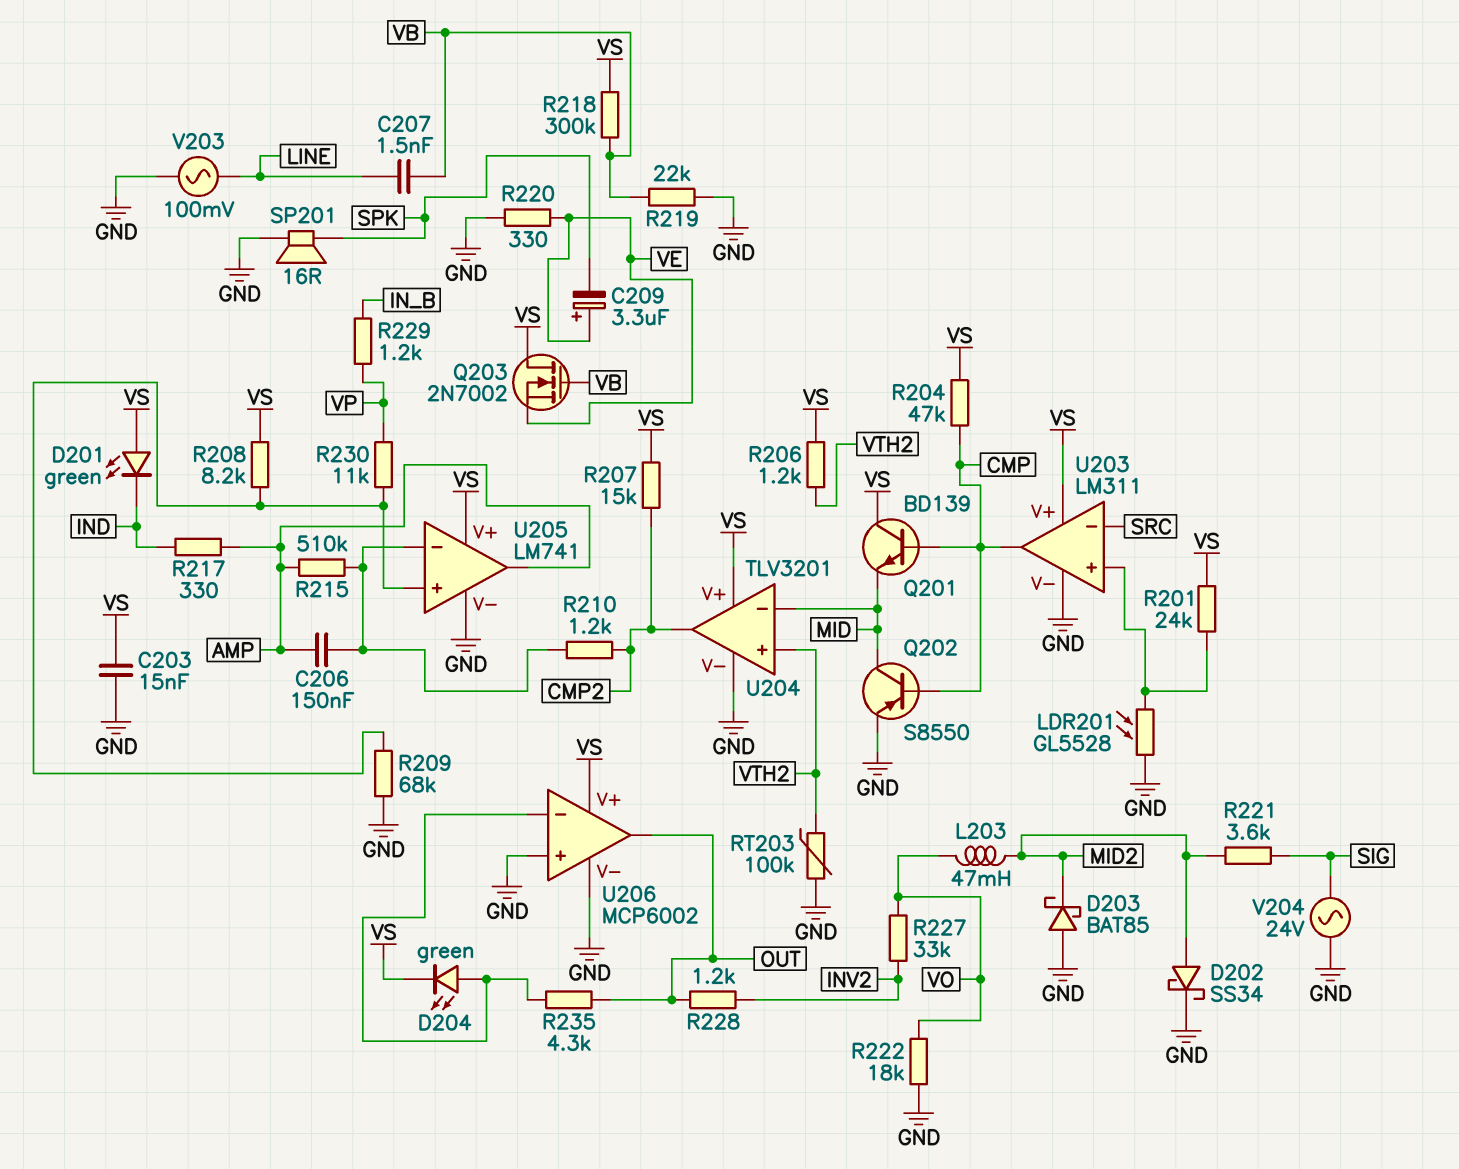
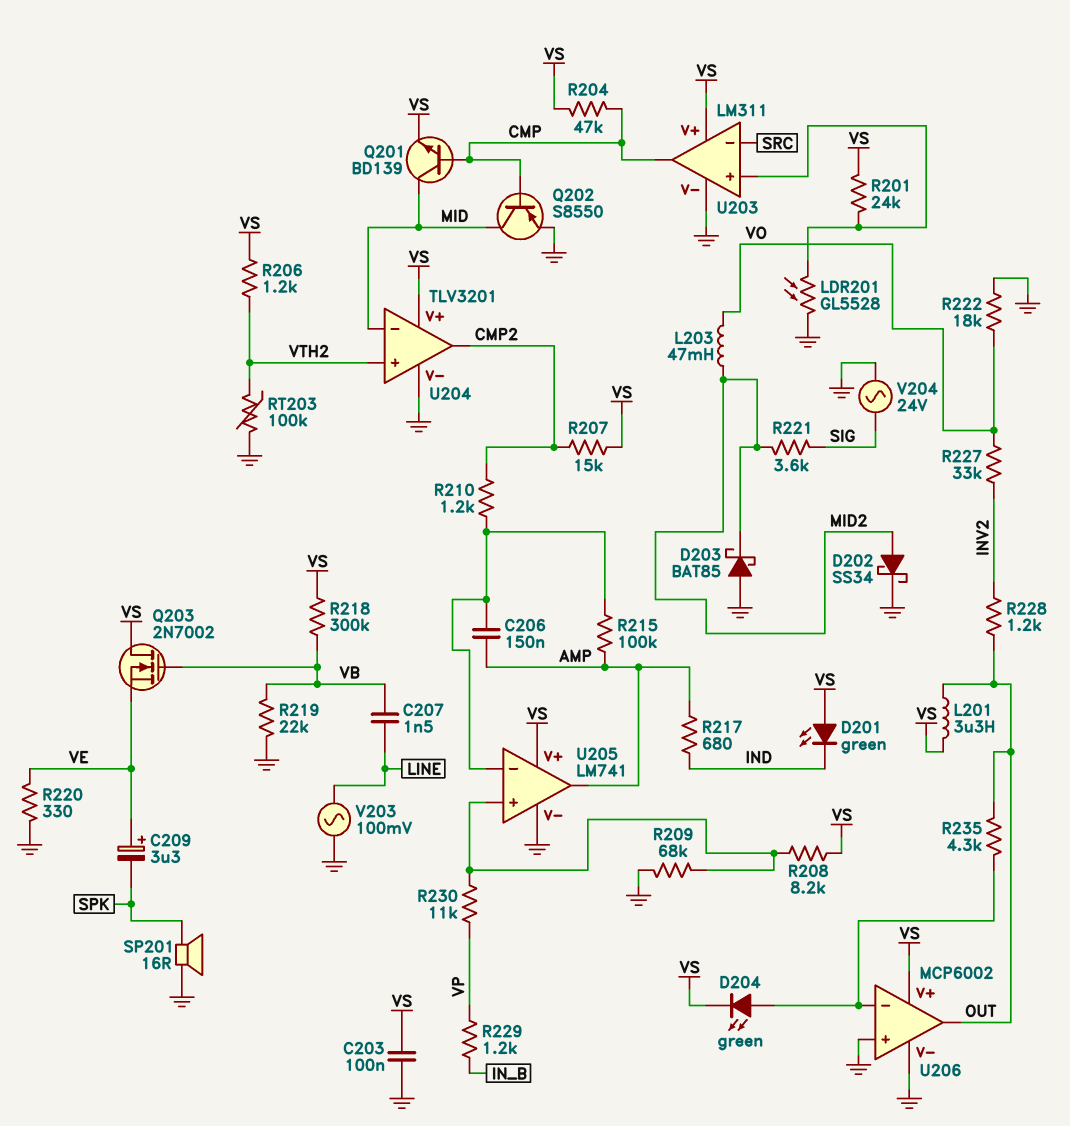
C203: 15nF (GND, VS) -> 100nF (GND, VS)
L201: none -> 3.3uH (OUT, VS)
Q201: NPN BD139 (B CMP, C VS, E MID) -> NPN BD139 (B CMP, C MID, E VS)
R215: 510k (AMP, U205/in-) -> 100k (AMP, U205/in-)
R217: 330 (AMP, IND) -> 680 (AMP, IND)

